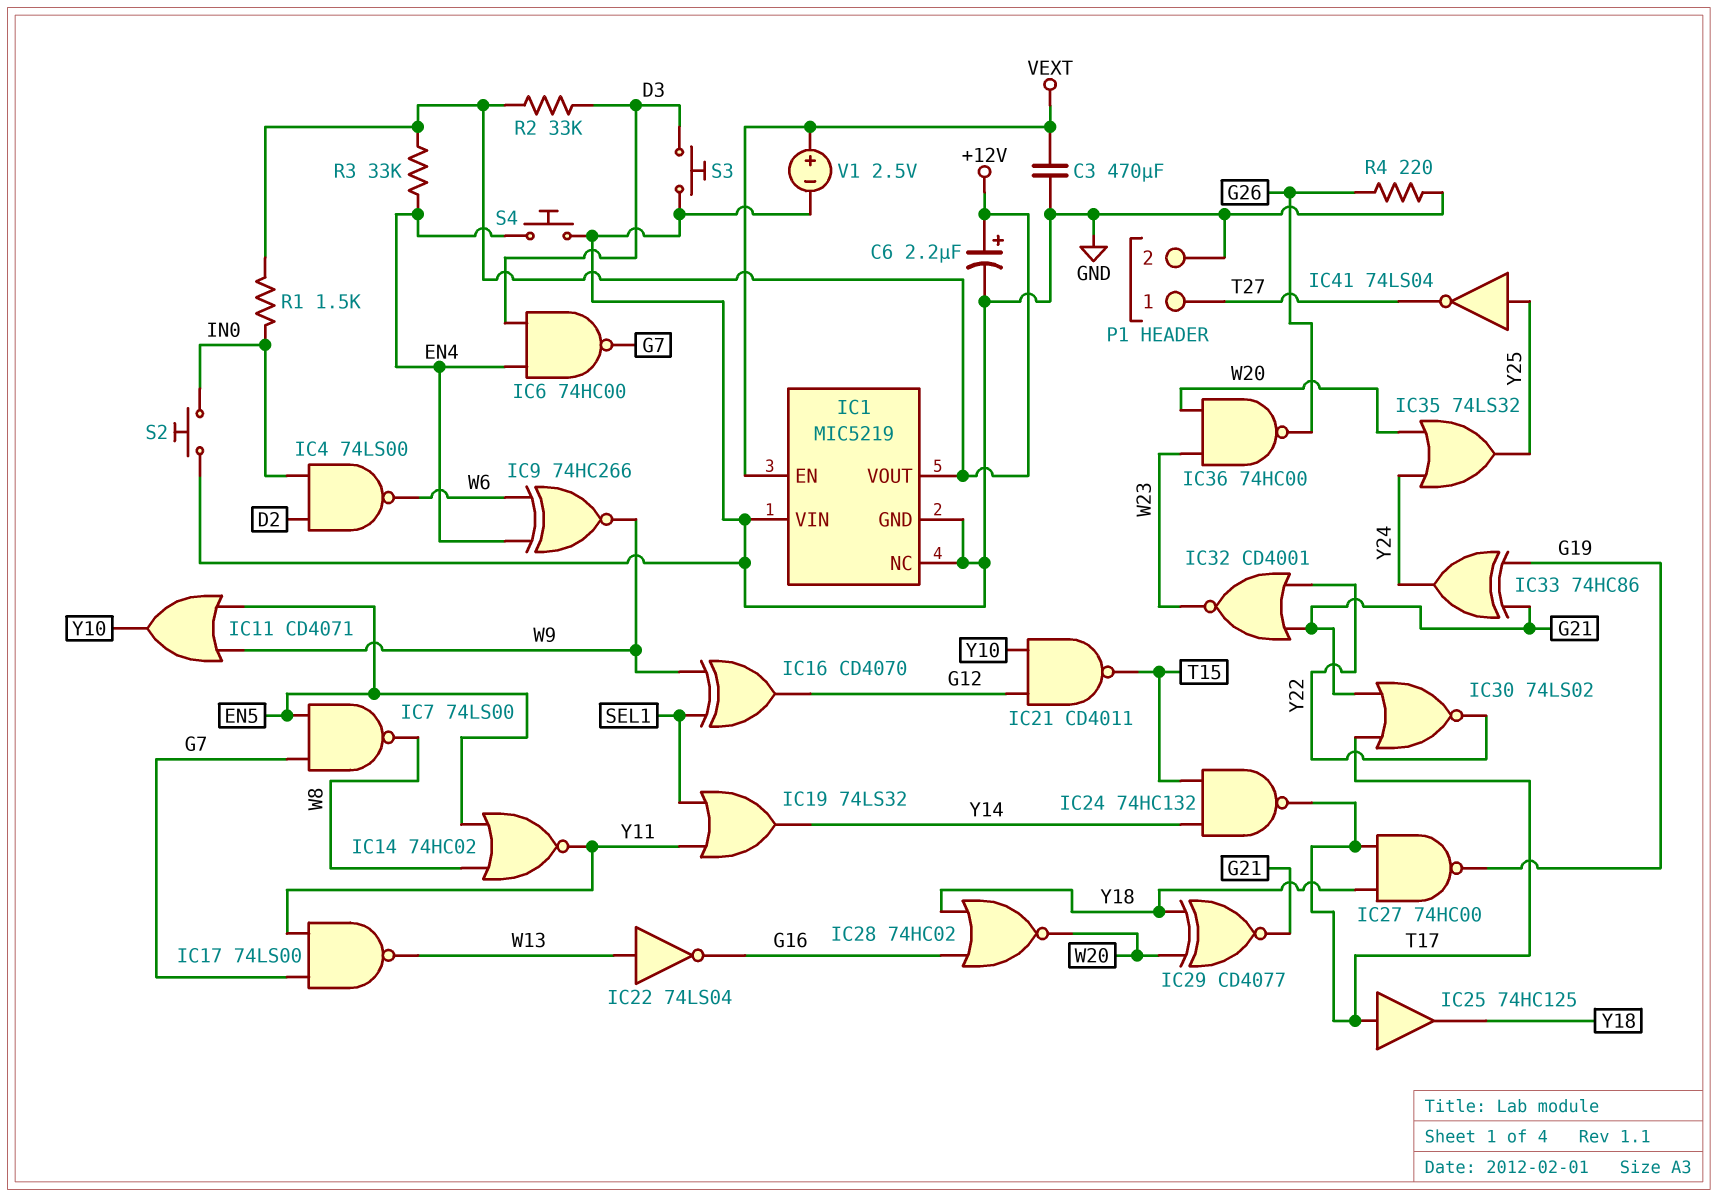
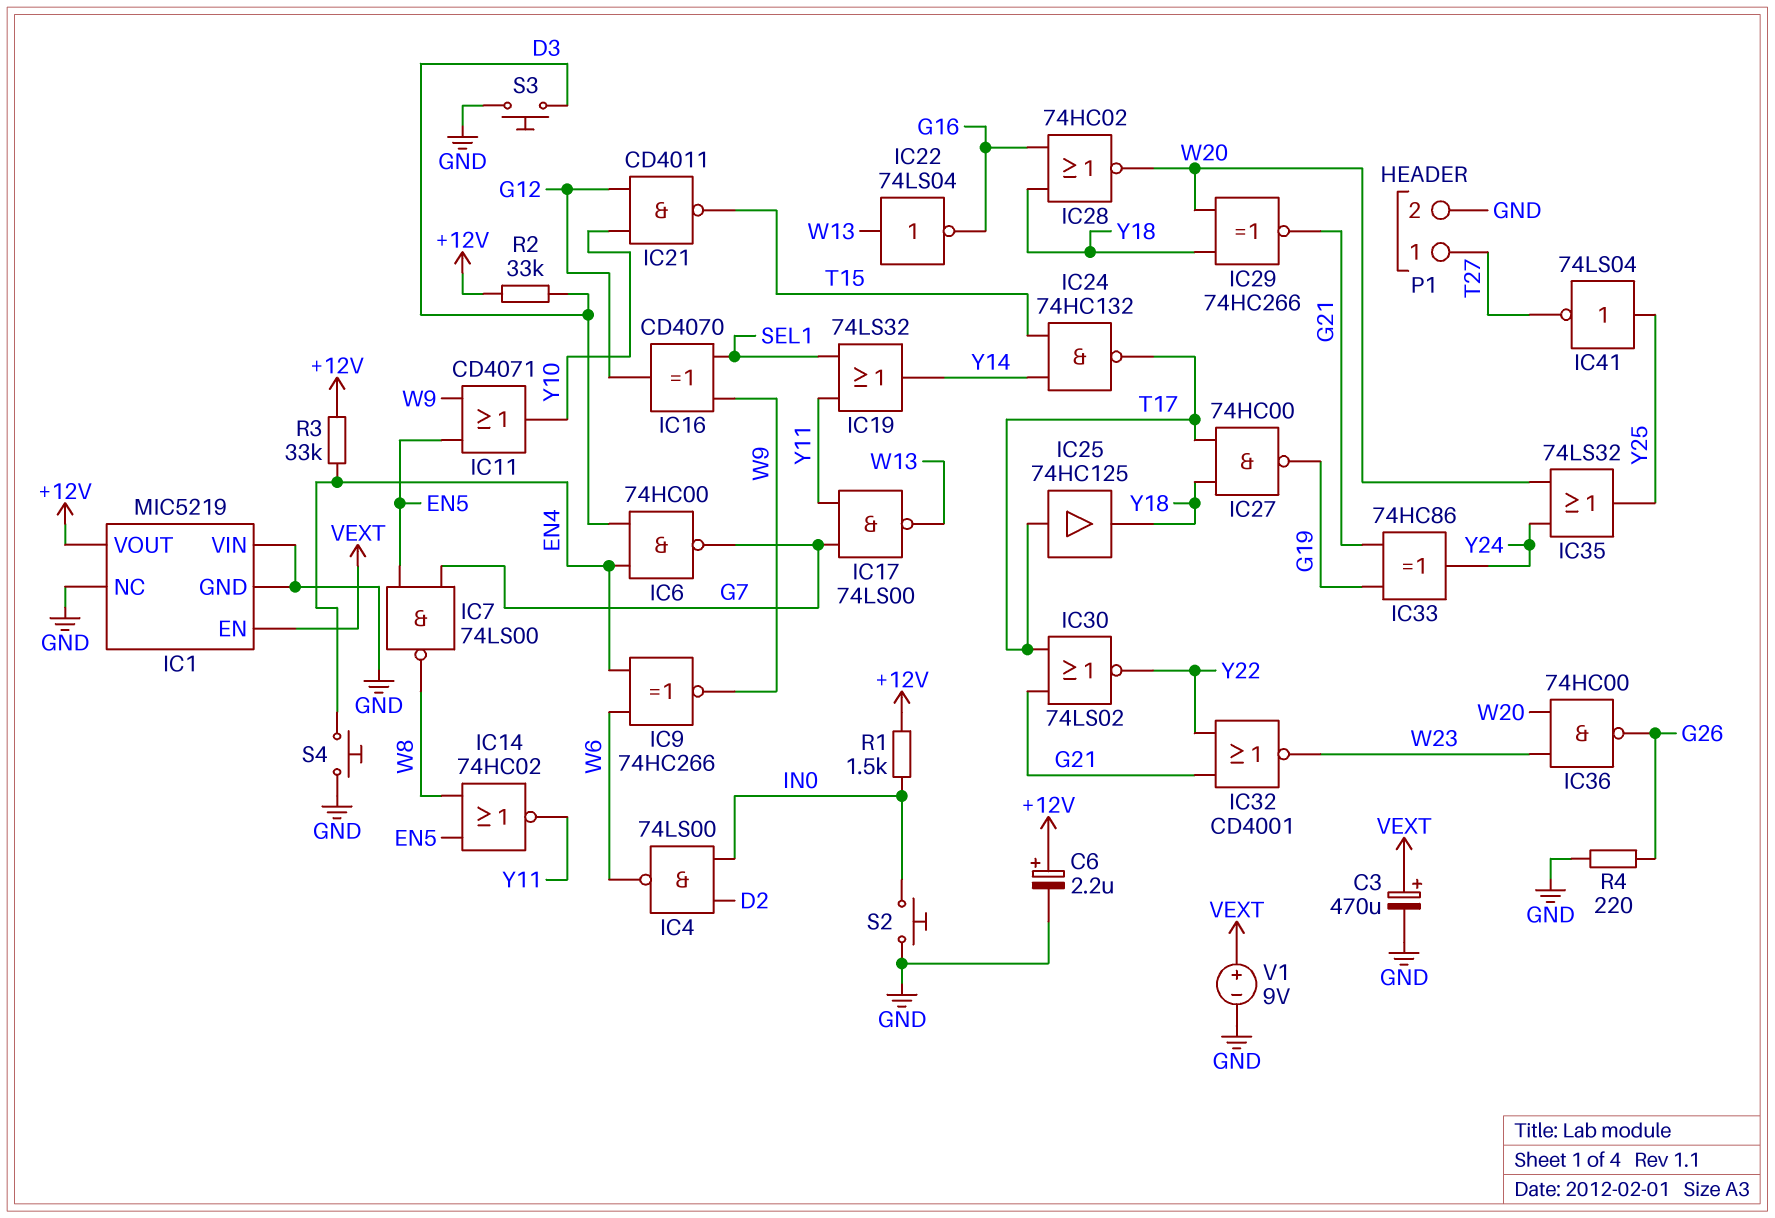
C3: 470uF (GND, VEXT) -> 470uF (plus VEXT, minus GND)
IC29: XNOR CD4077 (in W20, in Y18, out G21) -> XNOR 74HC266 (in W20, in Y18, out G21)
V1: 2.5V (plus VEXT, minus GND) -> 9V (plus VEXT, minus GND)

